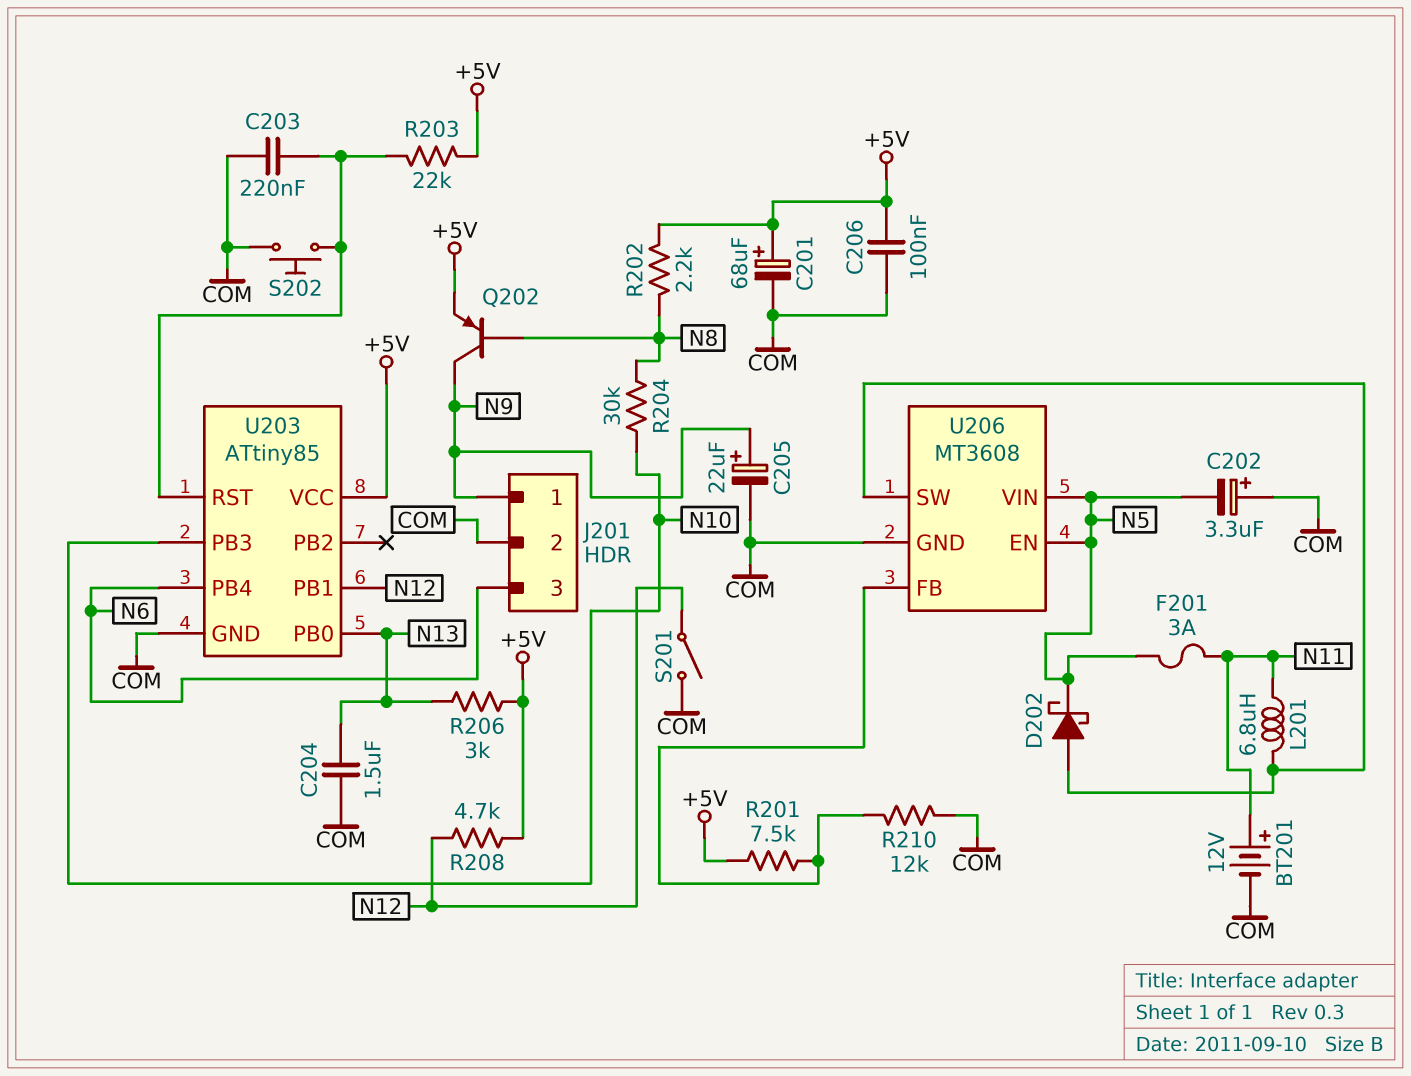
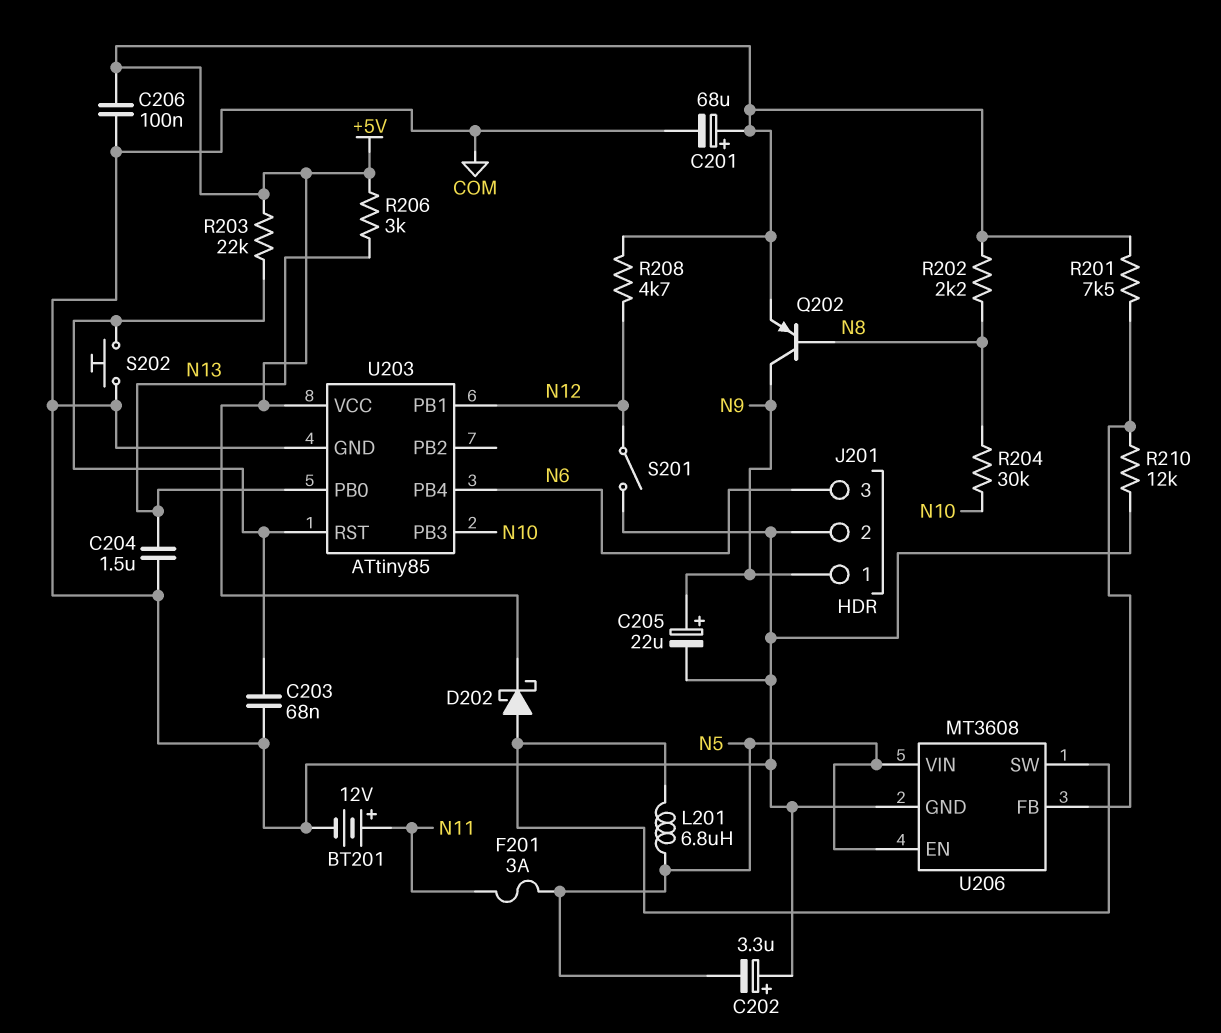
C203: 220nF (COM, U203/RST) -> 68nF (COM, U203/RST)
D202: schottky (A U206/SW, K N5) -> schottky (A U206/SW, K +5V)
L201: 6.8uH (N11, U206/SW) -> 6.8uH (N5, U206/SW)

